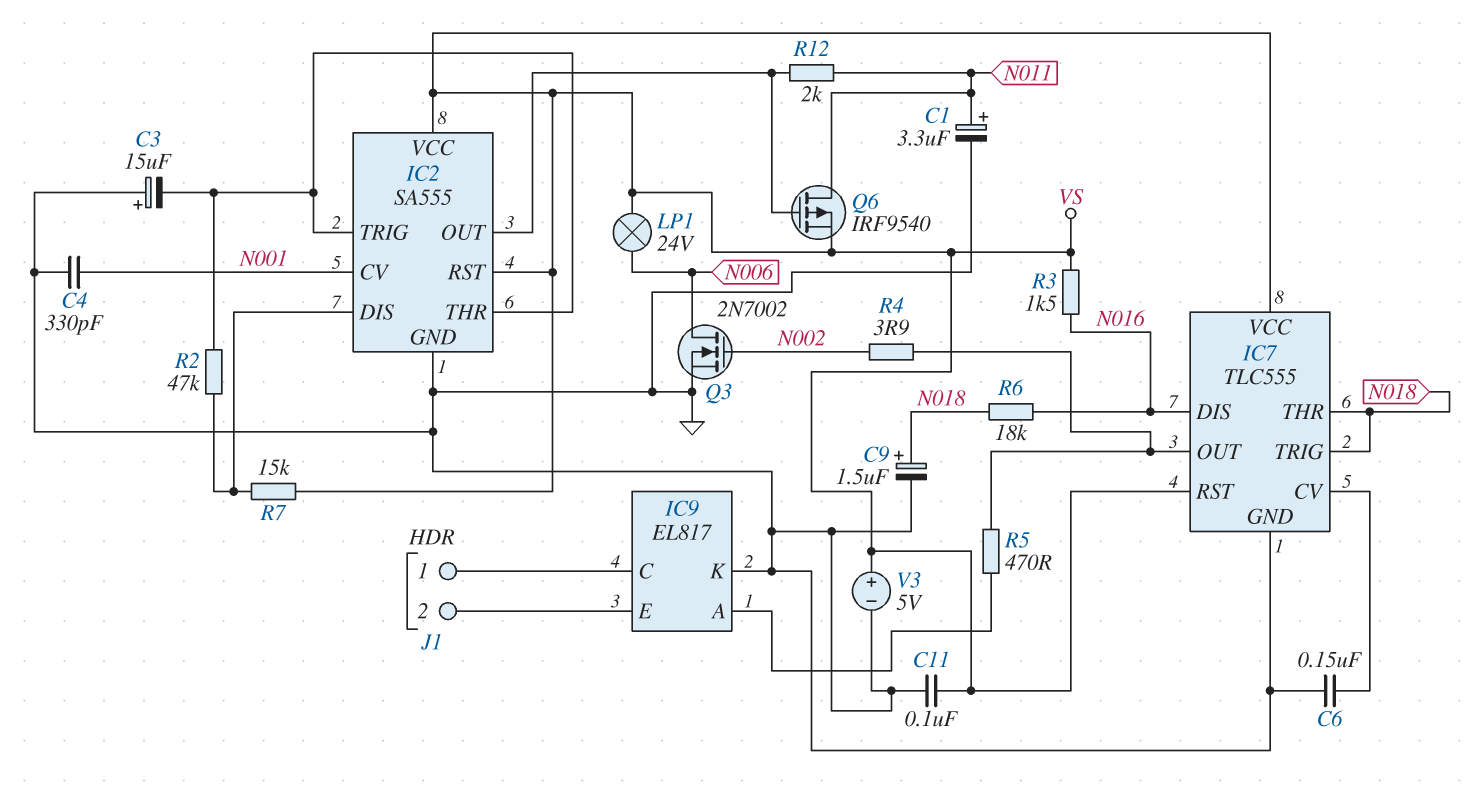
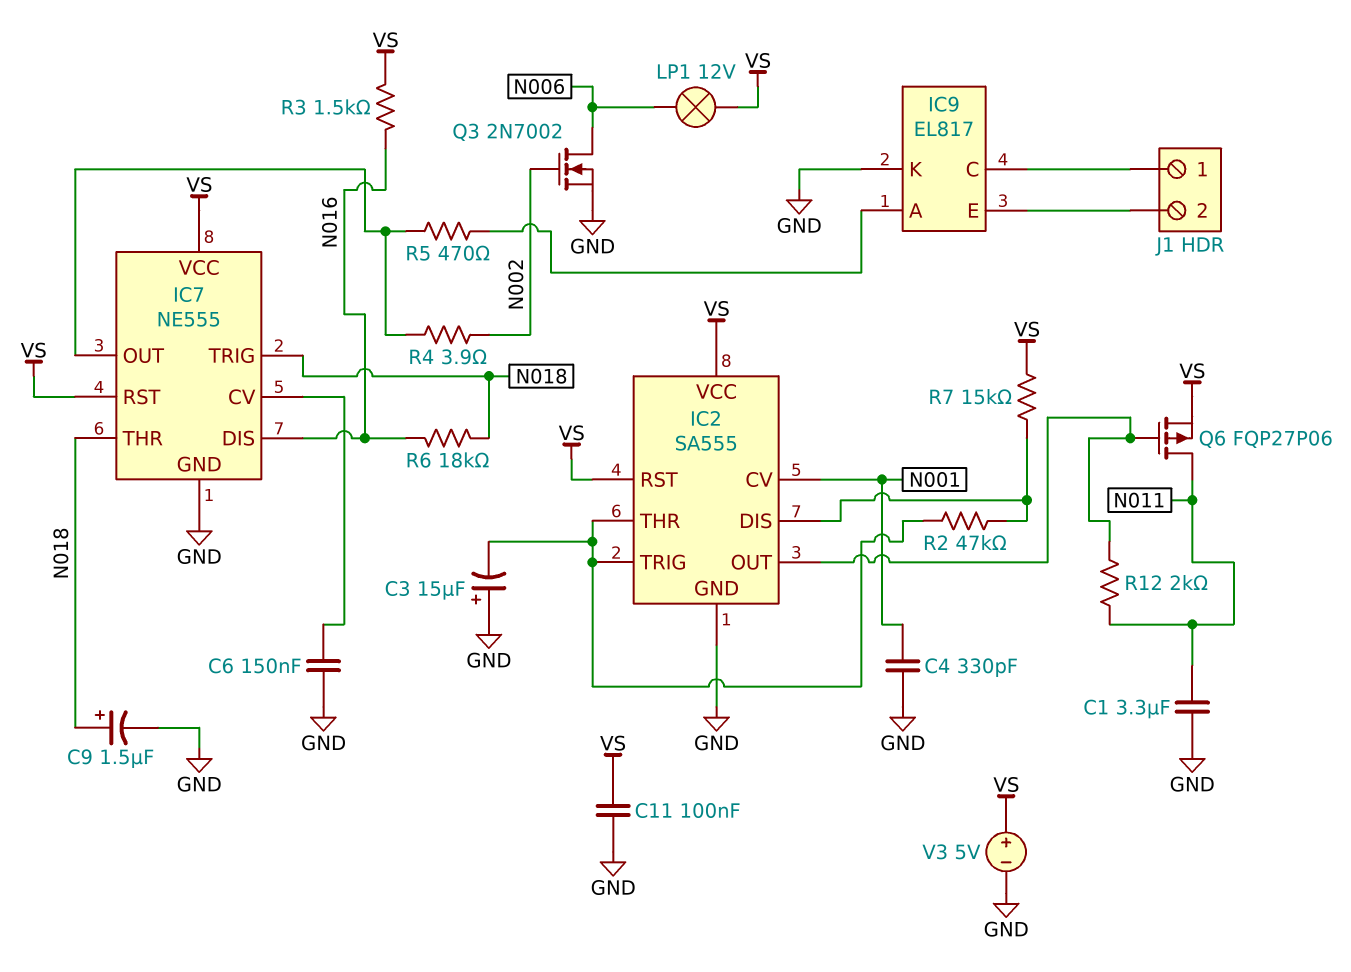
C1: 3.3uF (plus N011, minus GND) -> 3.3uF (GND, N011)
IC7: TLC555 -> NE555
LP1: lamp 24V (N006, VS) -> lamp 12V (N006, VS)
Q6: PMOS IRF9540 (G IC2/OUT, D N011, S VS) -> PMOS FQP27P06 (G IC2/OUT, D N011, S VS)

